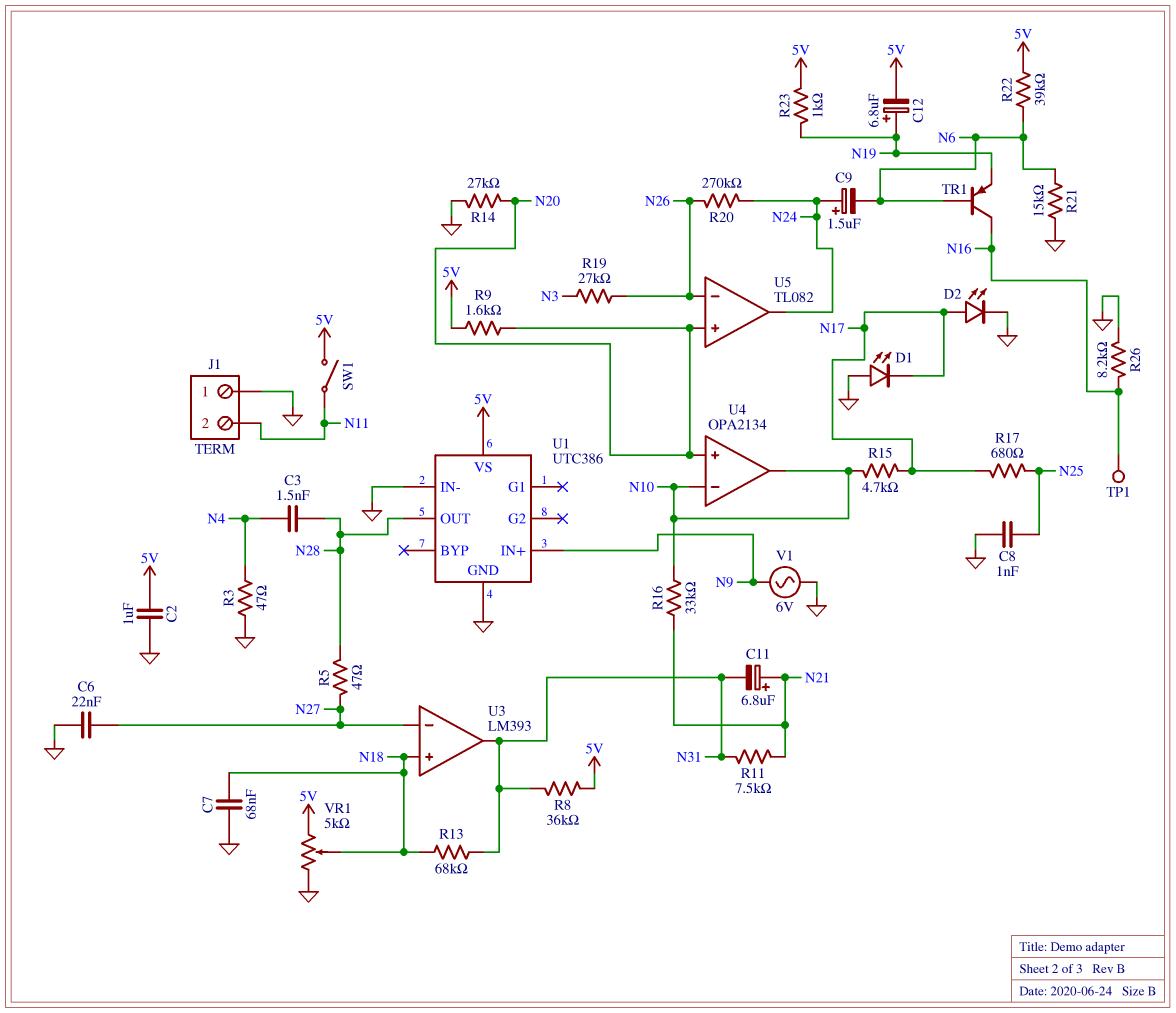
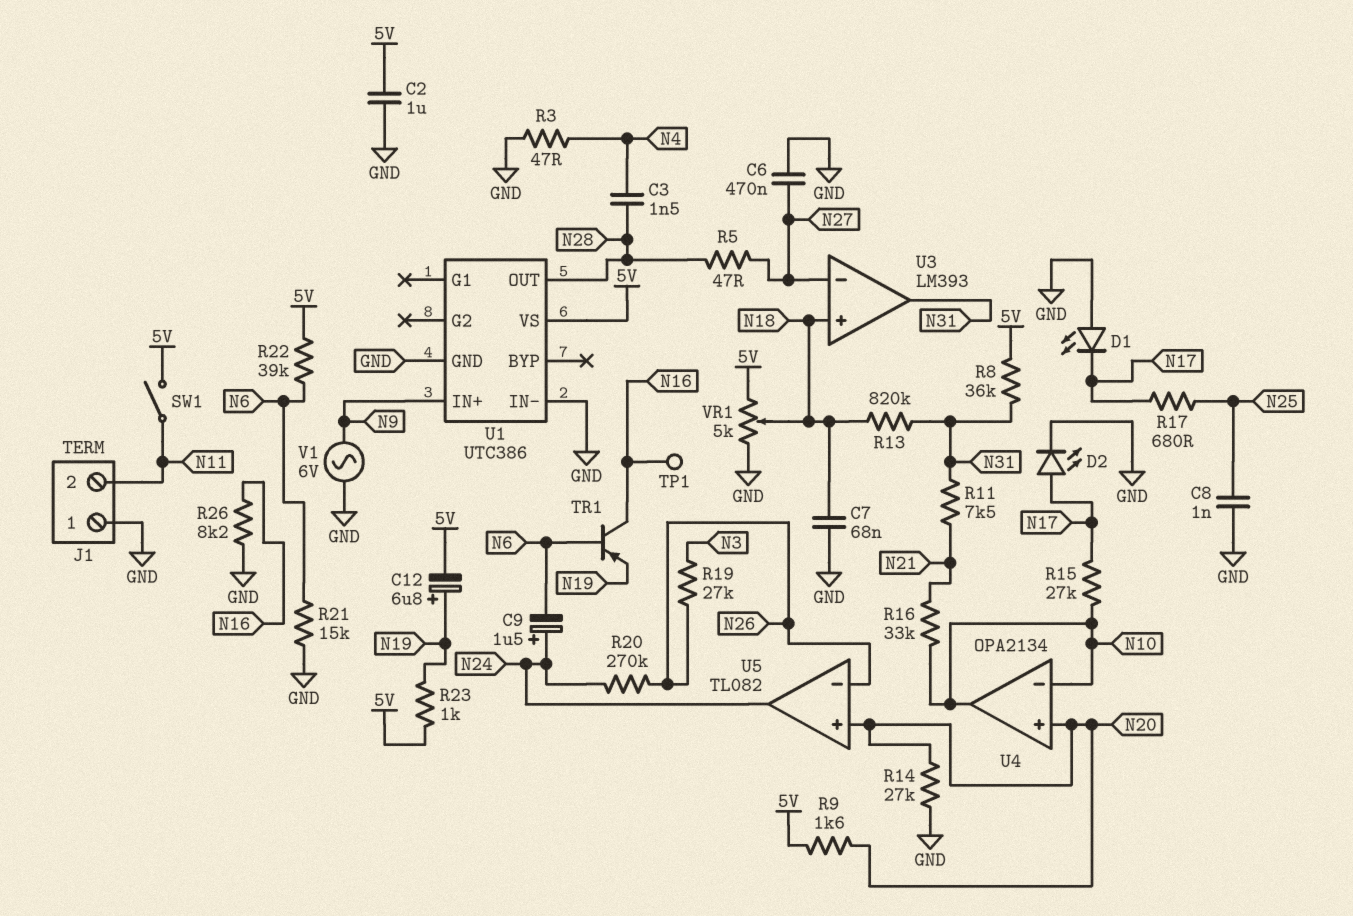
C6: 22nF (GND, N27) -> 470nF (GND, N27)
C11: 6.8uF (plus N21, minus N31) -> none
R13: 68k (N18, N31) -> 820k (N18, N31)
R15: 4.7k (N10, N17) -> 27k (N10, N17)

